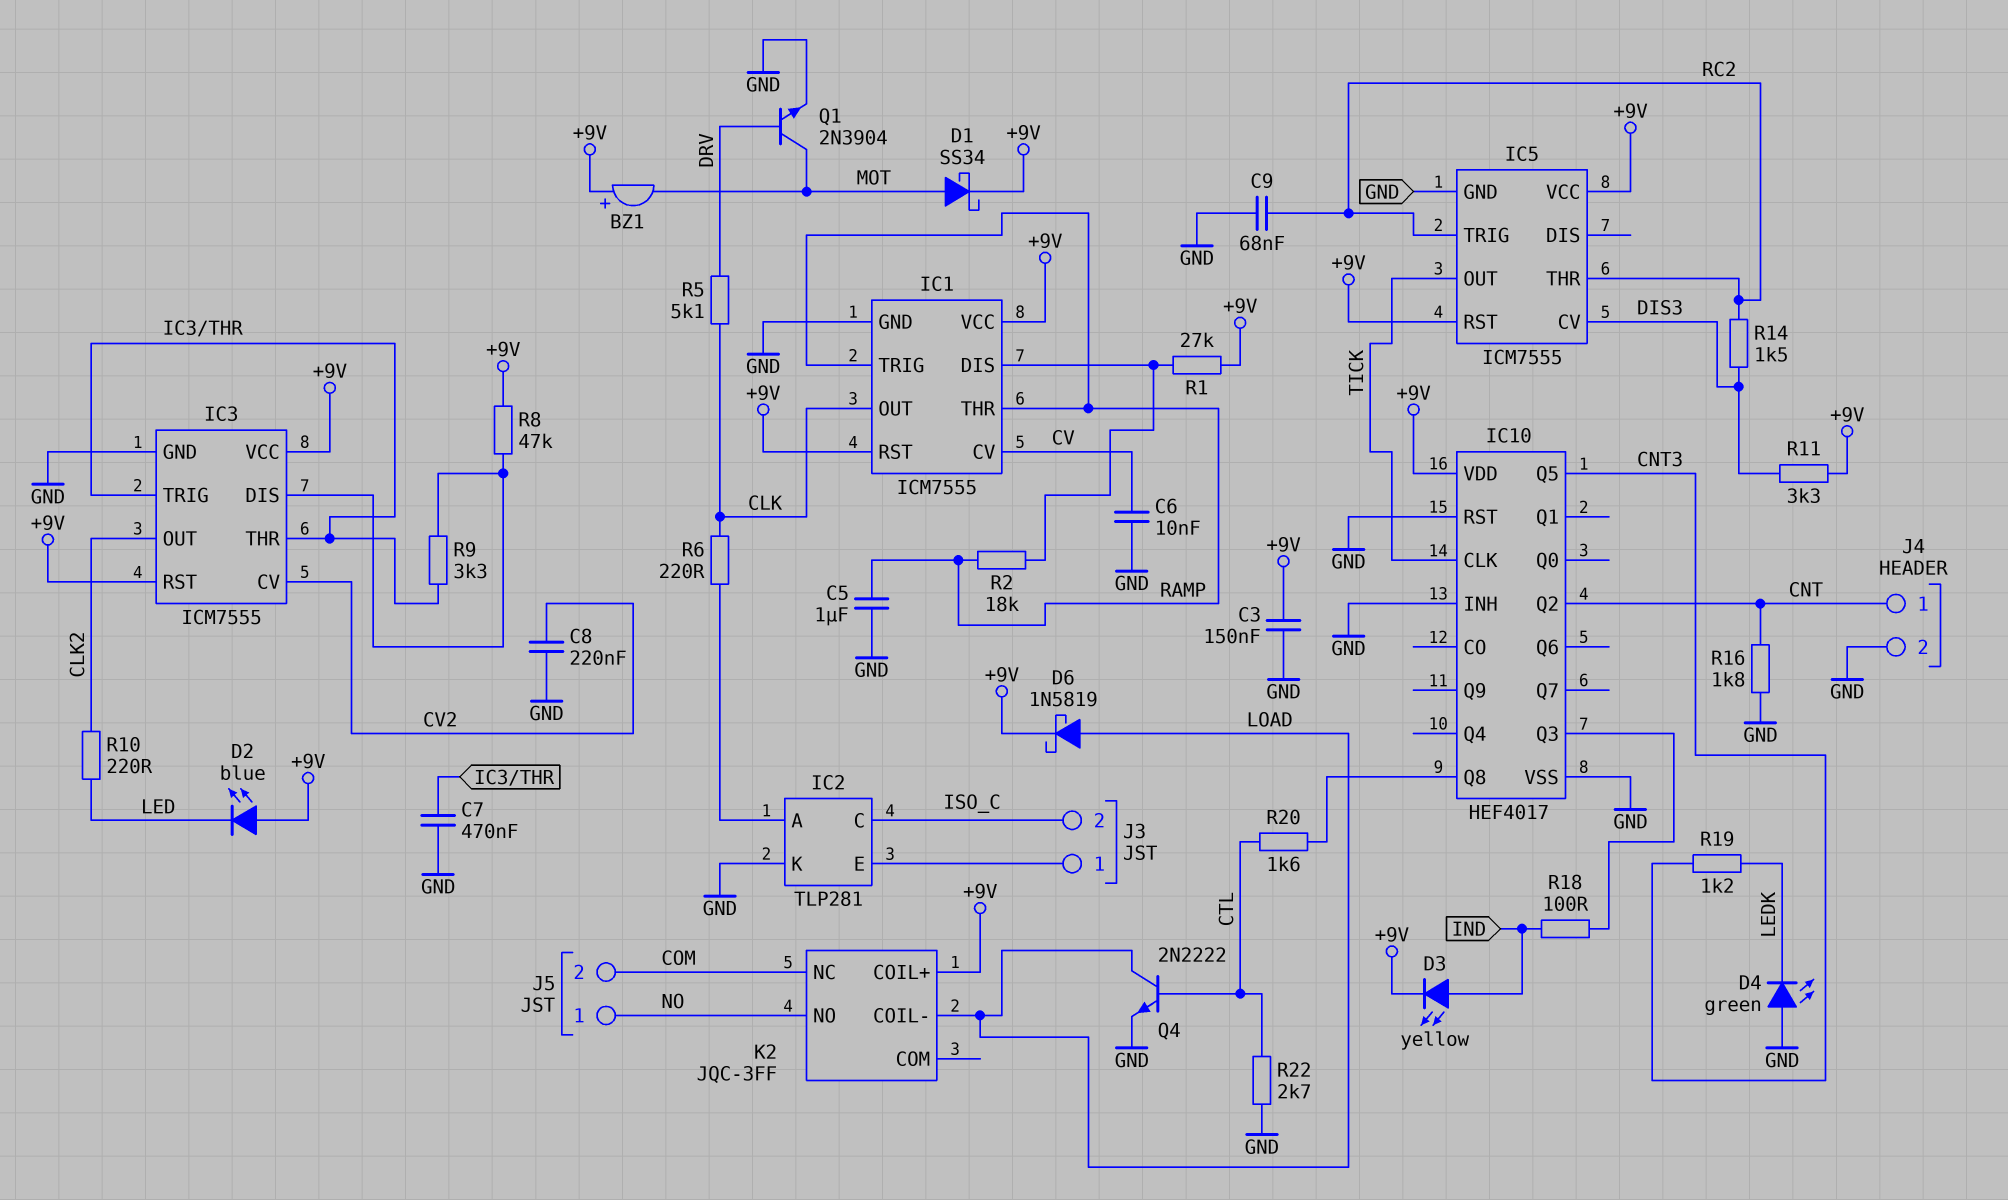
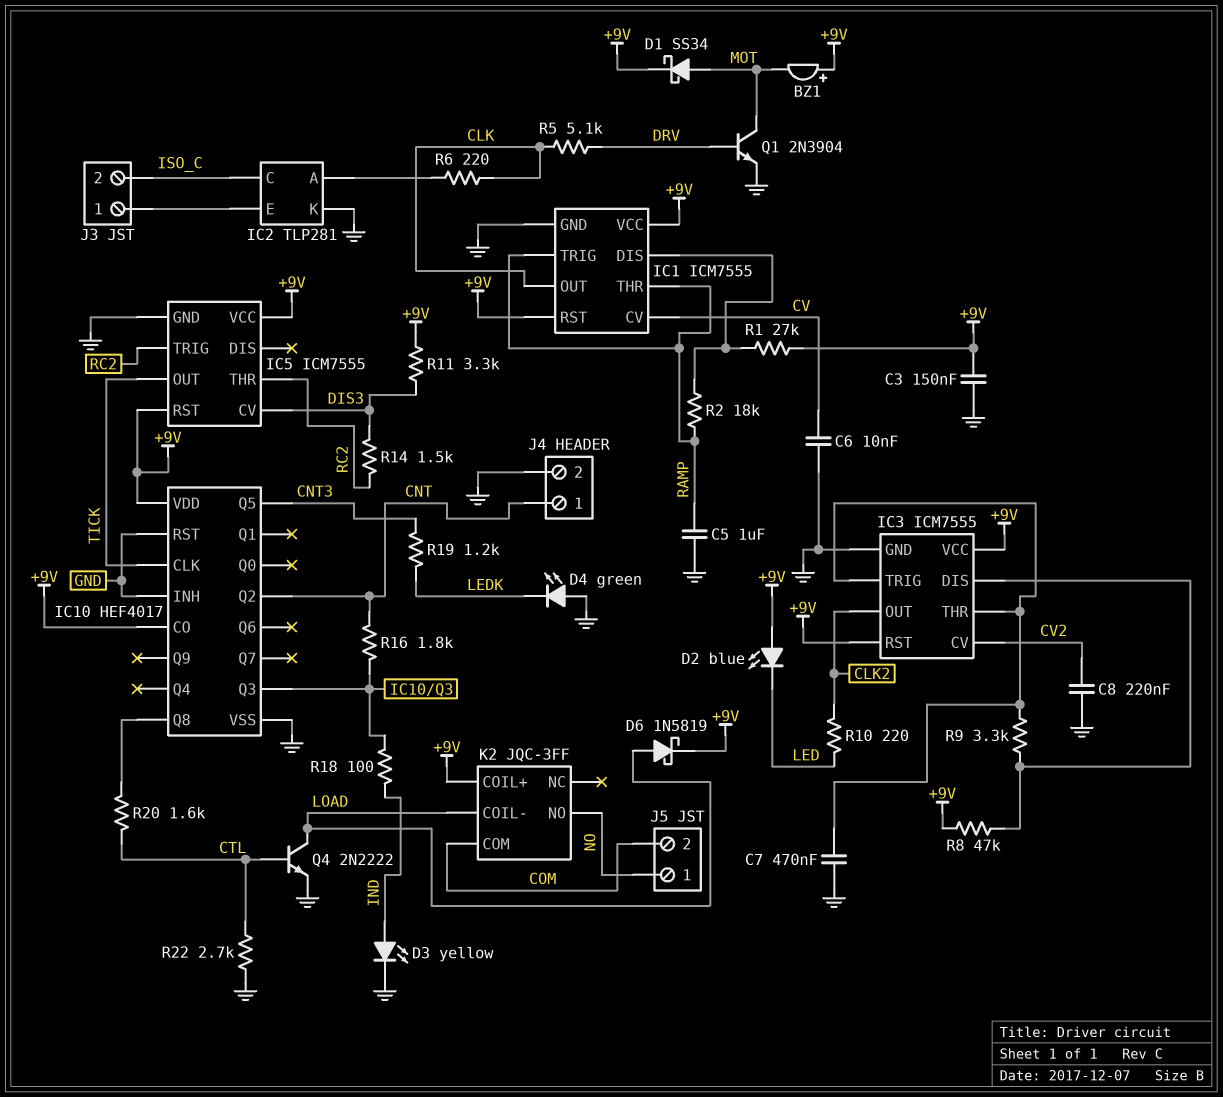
C9: 68nF (GND, RC2) -> none
D3: LED yellow (A IND, K +9V) -> LED yellow (A IND, K GND)
IC10 pin CO: none -> +9V
K2 pin COM: none -> COM
K2 pin NC: COM -> none
R16: 1.8k (CNT, GND) -> 1.8k (CNT, IC10/Q3)

